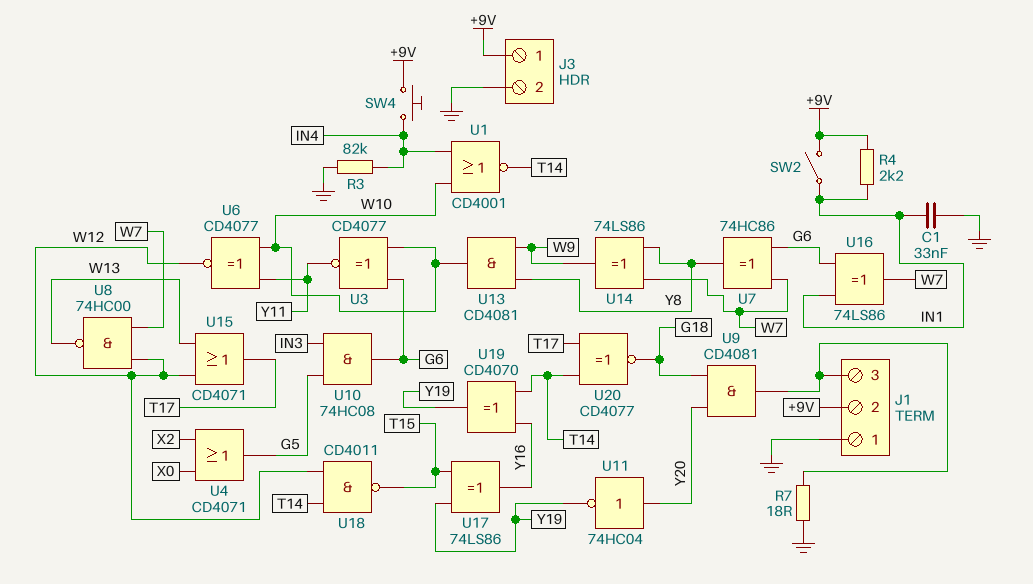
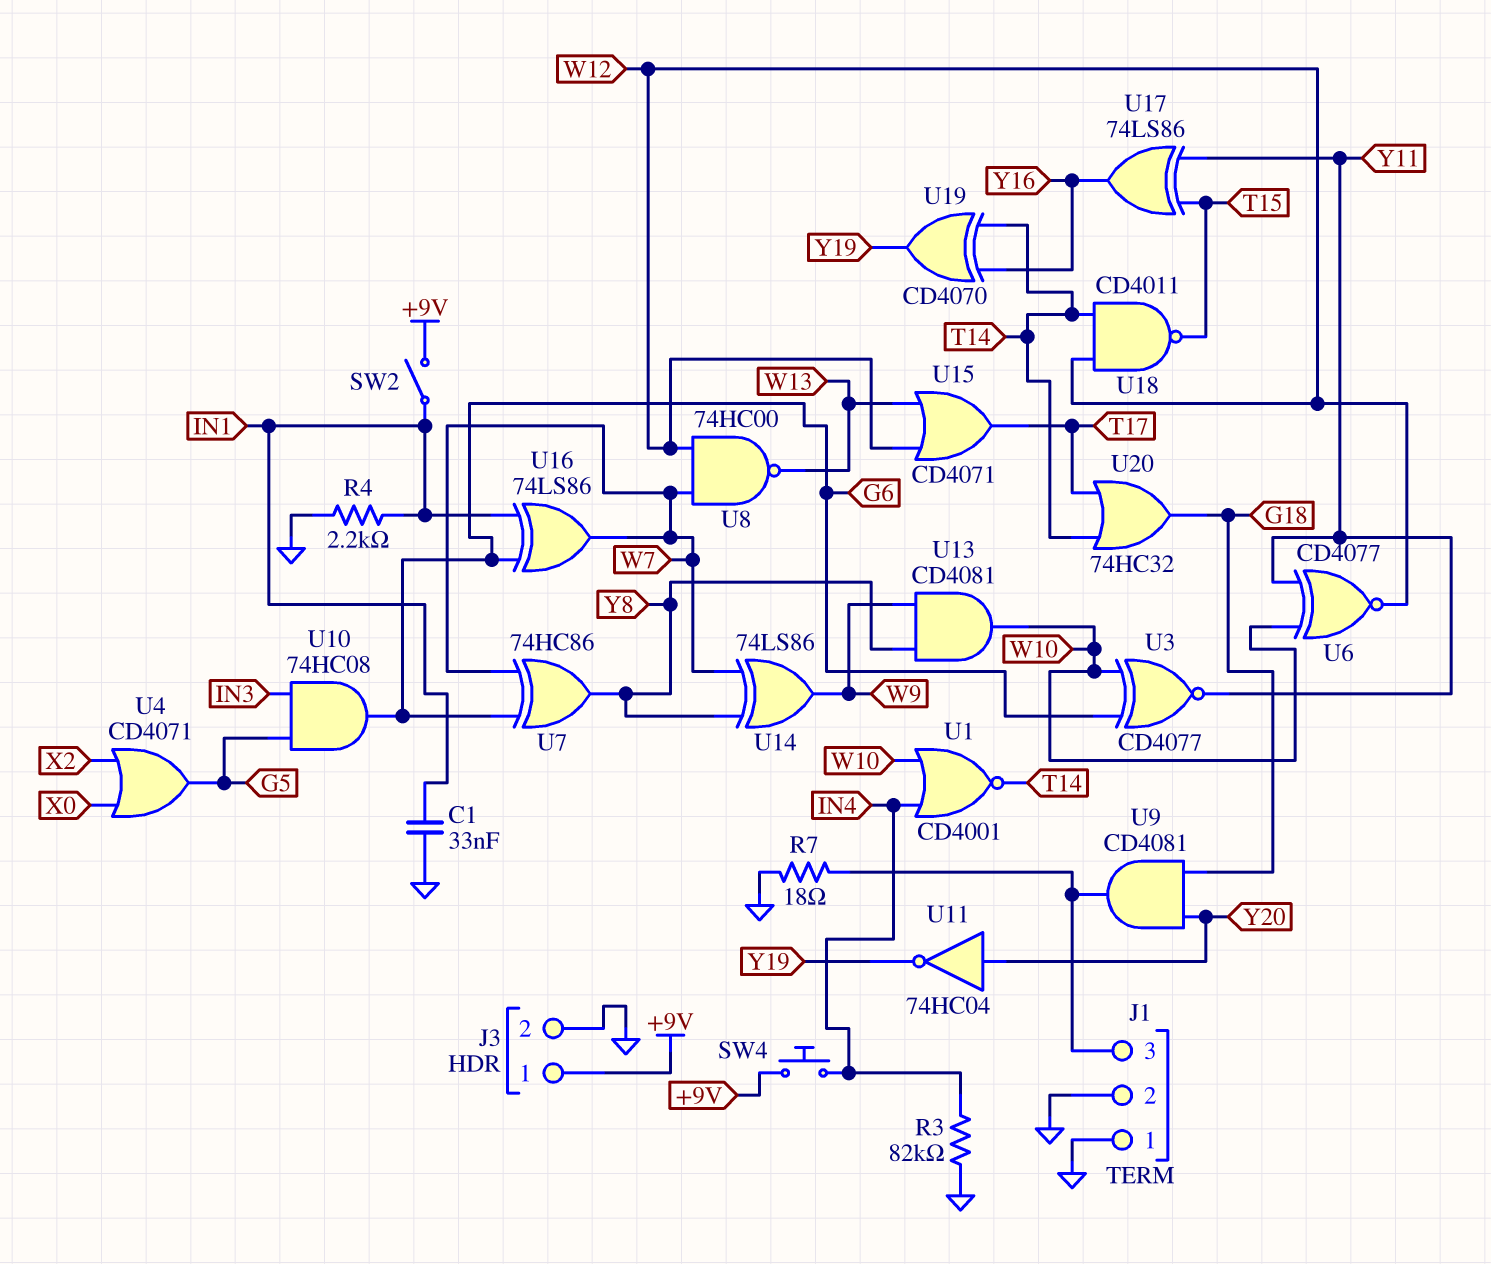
J1 pin 2: +9V -> GND
R4: 2.2k (+9V, IN1) -> 2.2k (GND, IN1)
U17: XOR 74LS86 (in T15, in Y19, out Y16) -> XOR 74LS86 (in T15, in Y11, out Y16)
U20: XNOR CD4077 (in T14, in T17, out G18) -> OR 74HC32 (in T14, in T17, out G18)

